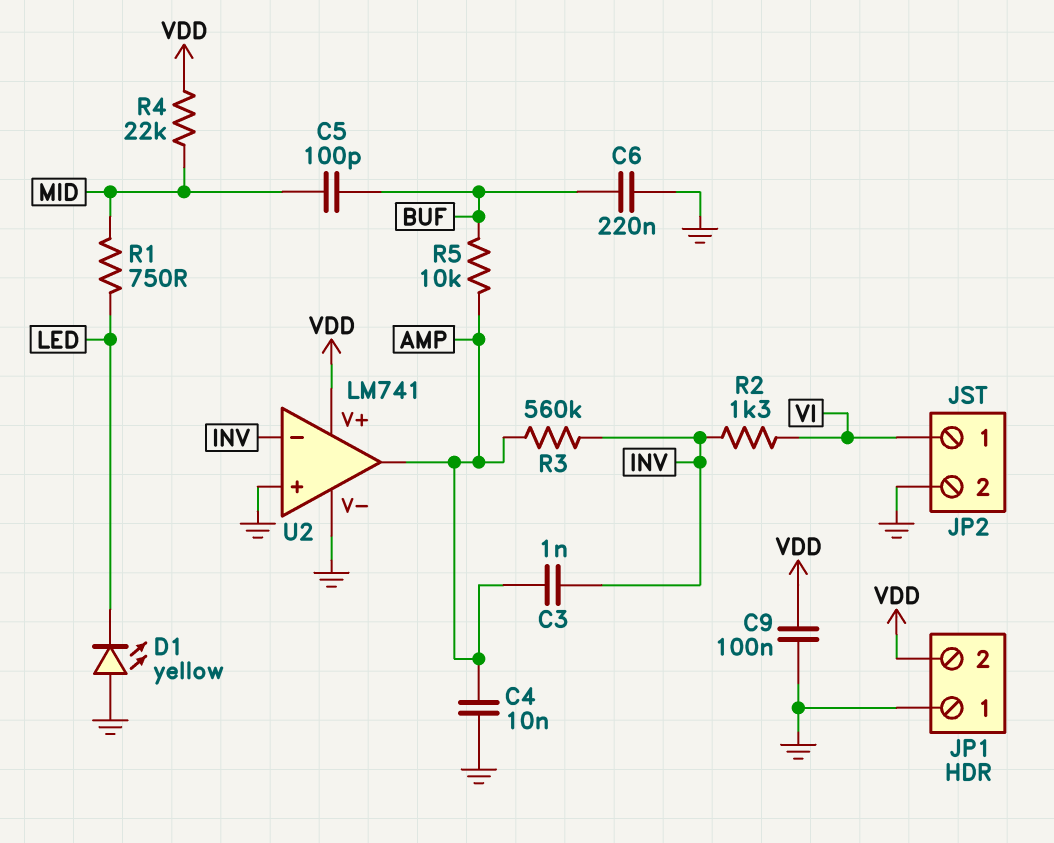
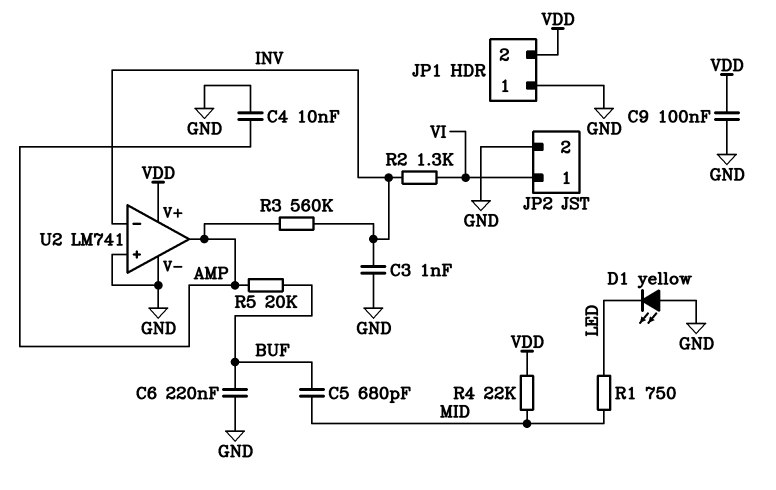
C3: 1nF (AMP, INV) -> 1nF (GND, INV)
C5: 100pF (BUF, MID) -> 680pF (BUF, MID)
R5: 10k (AMP, BUF) -> 20k (AMP, BUF)

